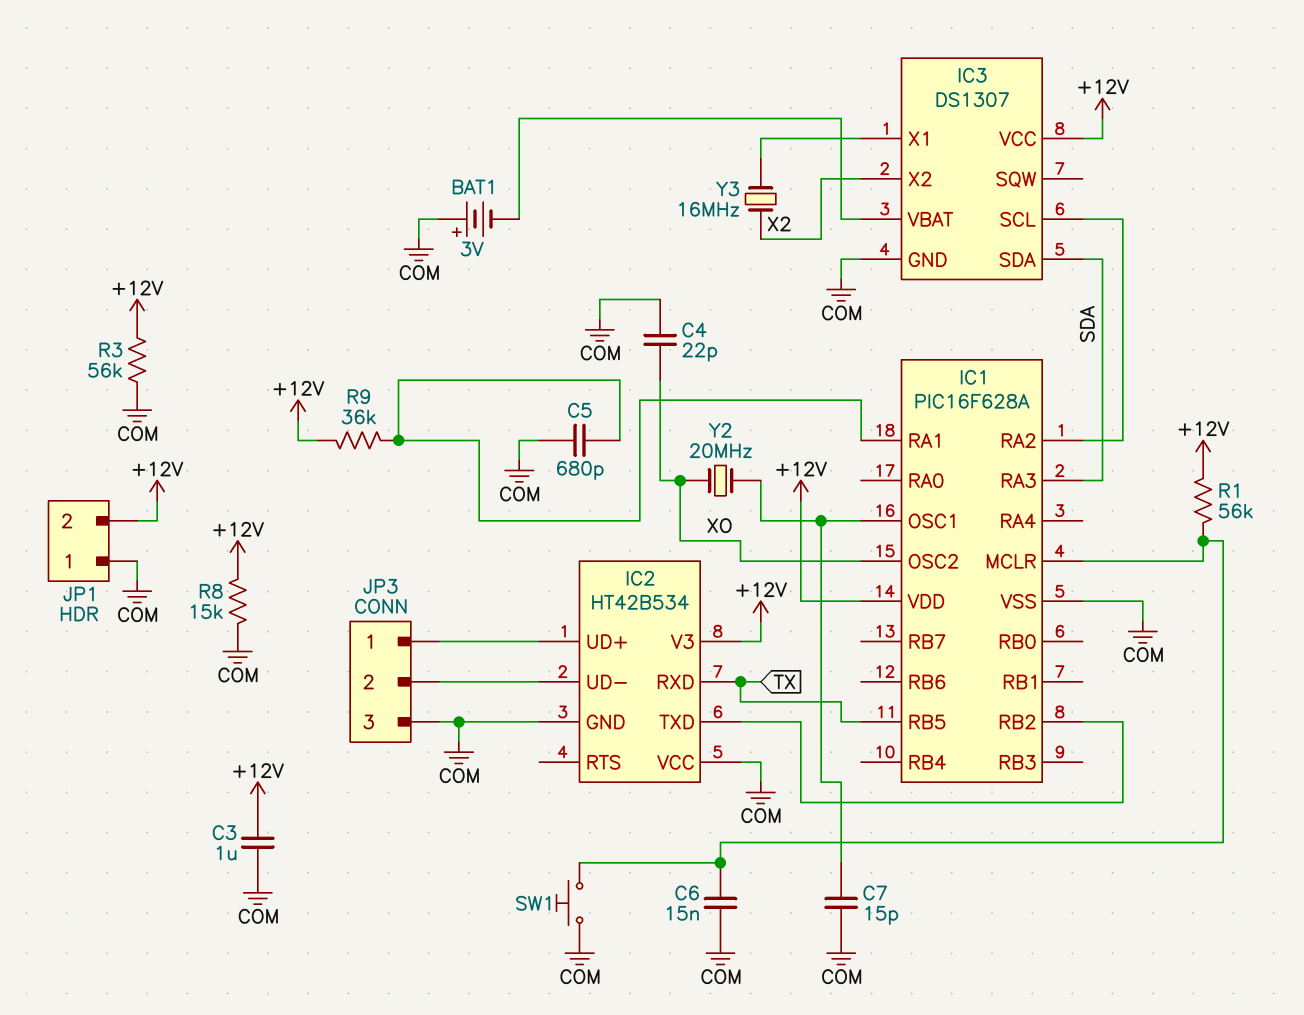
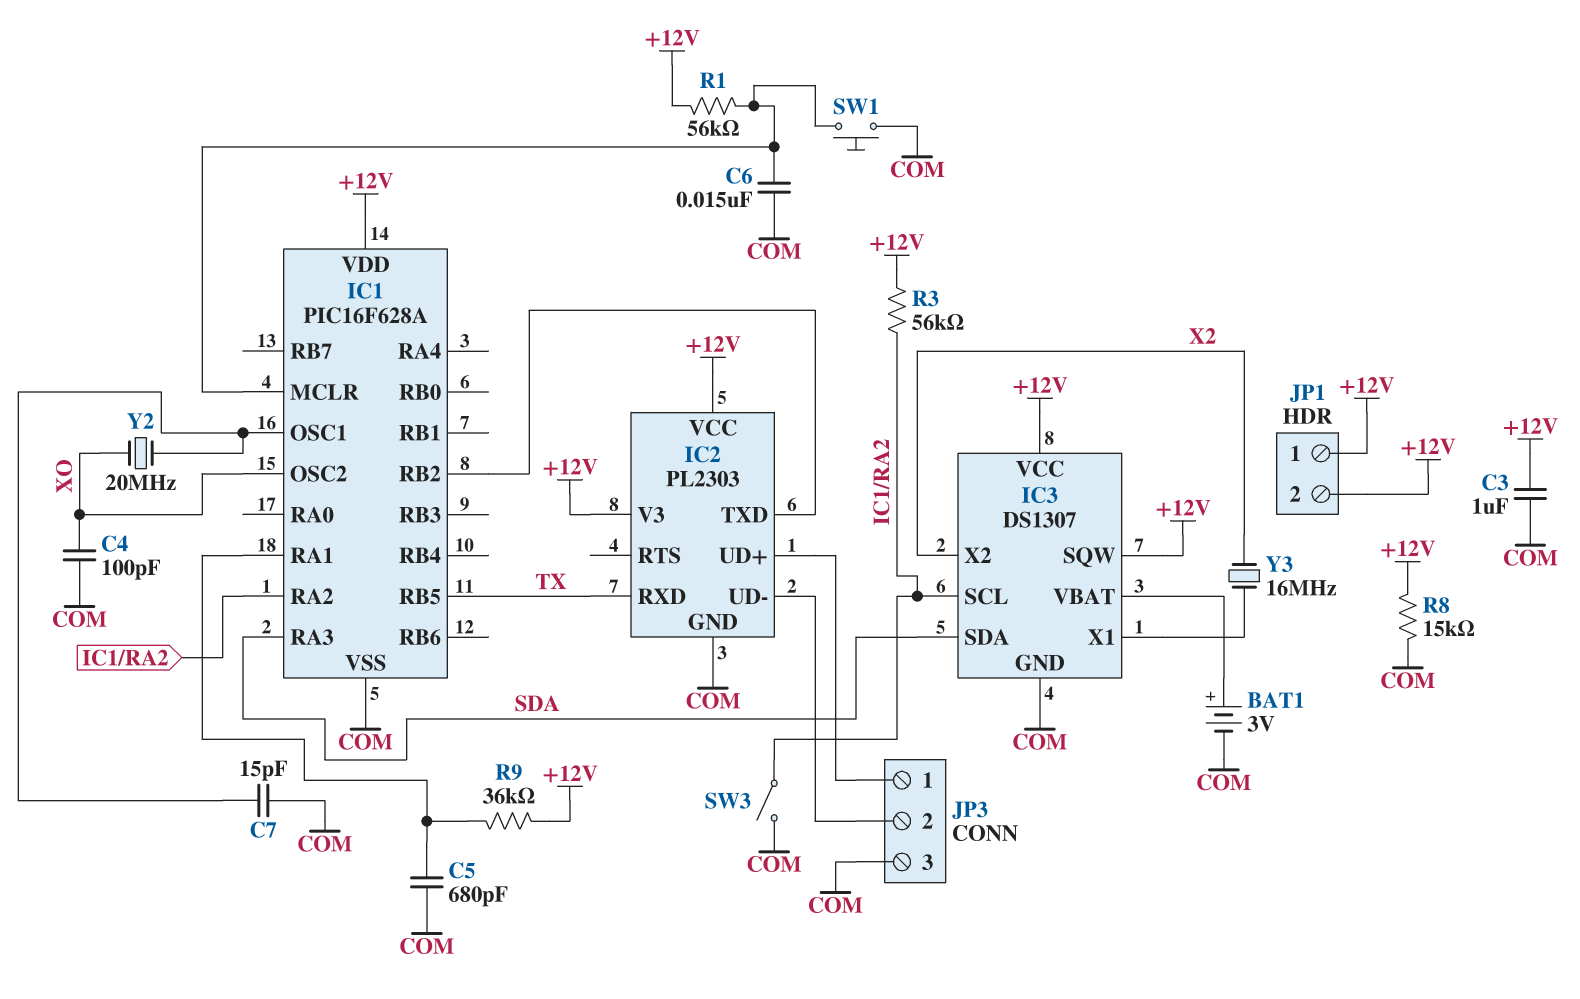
BAT1: 3V (plus COM, minus IC3/VBAT) -> 3V (plus IC3/VBAT, minus COM)
C4: 22pF (COM, XO) -> 100pF (COM, XO)
IC2: HT42B534 -> PL2303
IC2 pin VCC: COM -> +12V
IC3 pin SQW: none -> +12V
JP1 pin 1: COM -> +12V
R3: 56k (+12V, COM) -> 56k (+12V, IC1/RA2)
SW3: none -> switch (COM, IC1/RA2)

